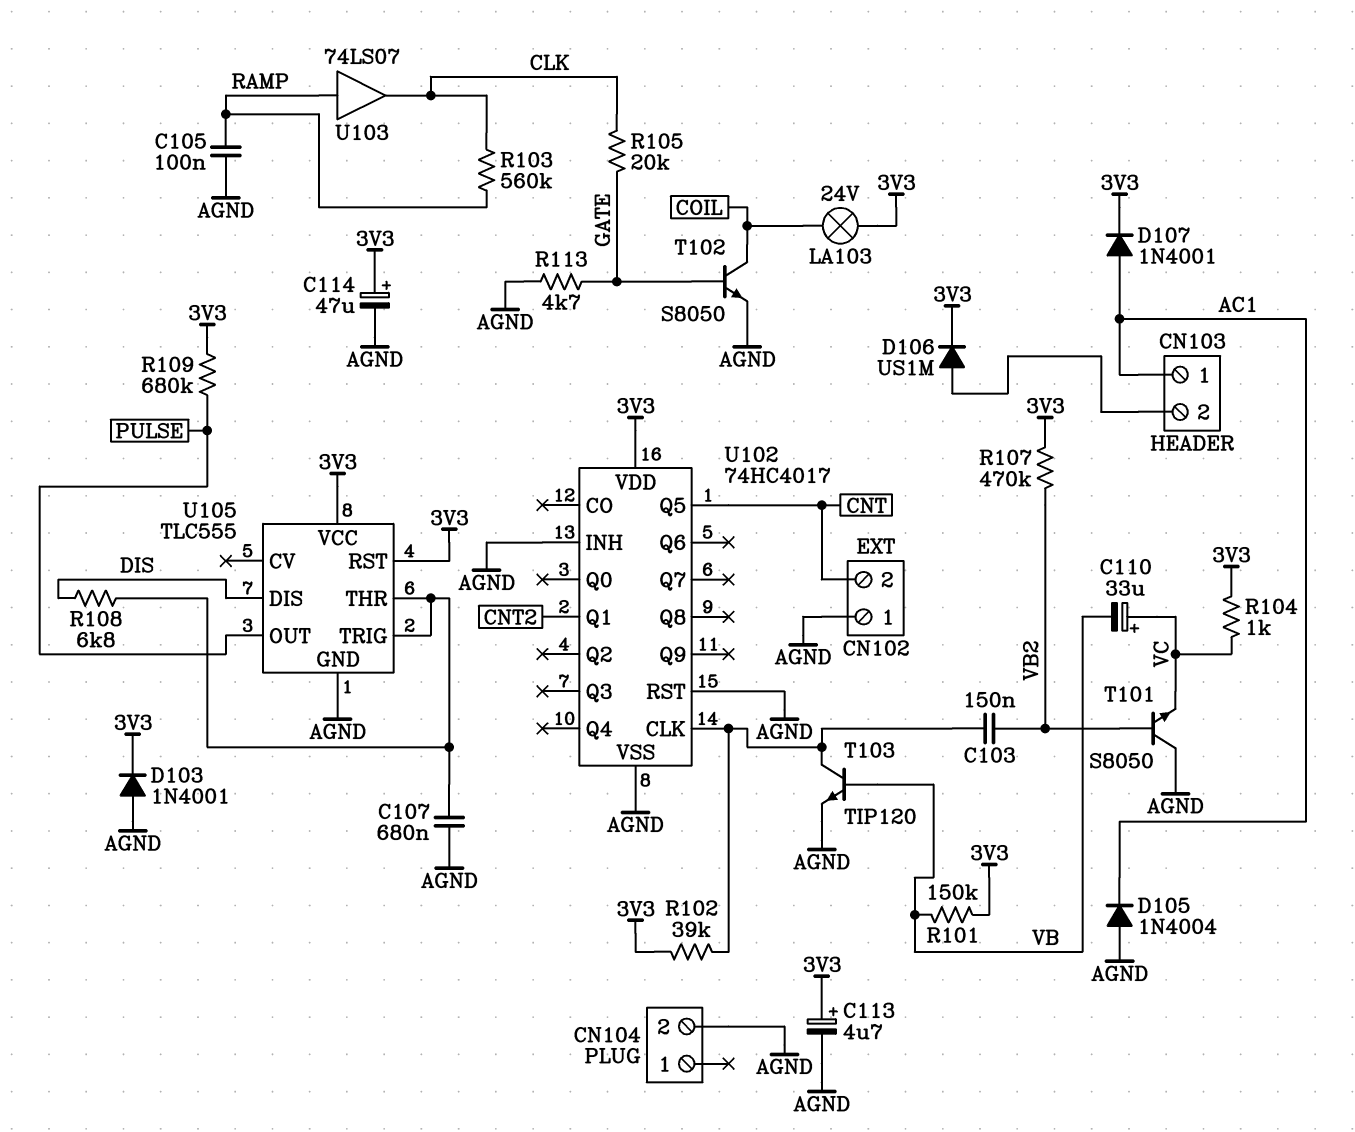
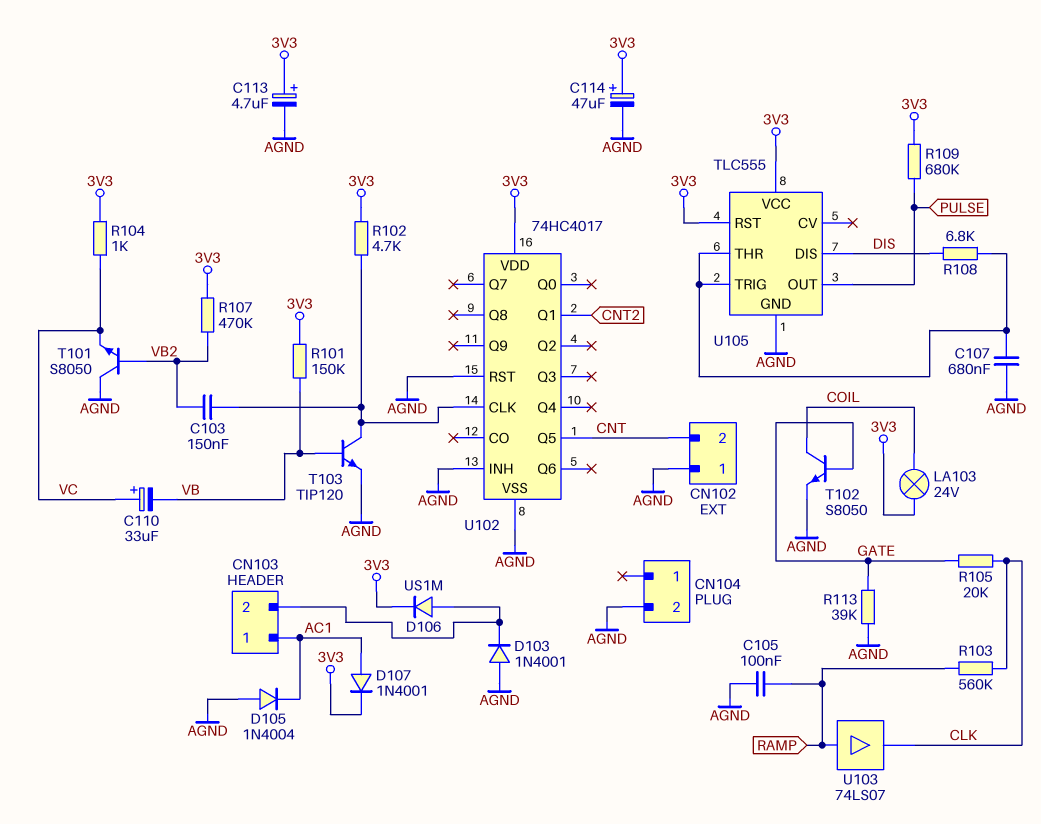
D103: diode 1N4001 (A AGND, K 3V3) -> diode 1N4001 (A AGND, K CN103/2)
R102: 39k (3V3, U102/CLK) -> 4.7k (3V3, U102/CLK)
R113: 4.7k (AGND, GATE) -> 39k (AGND, GATE)

